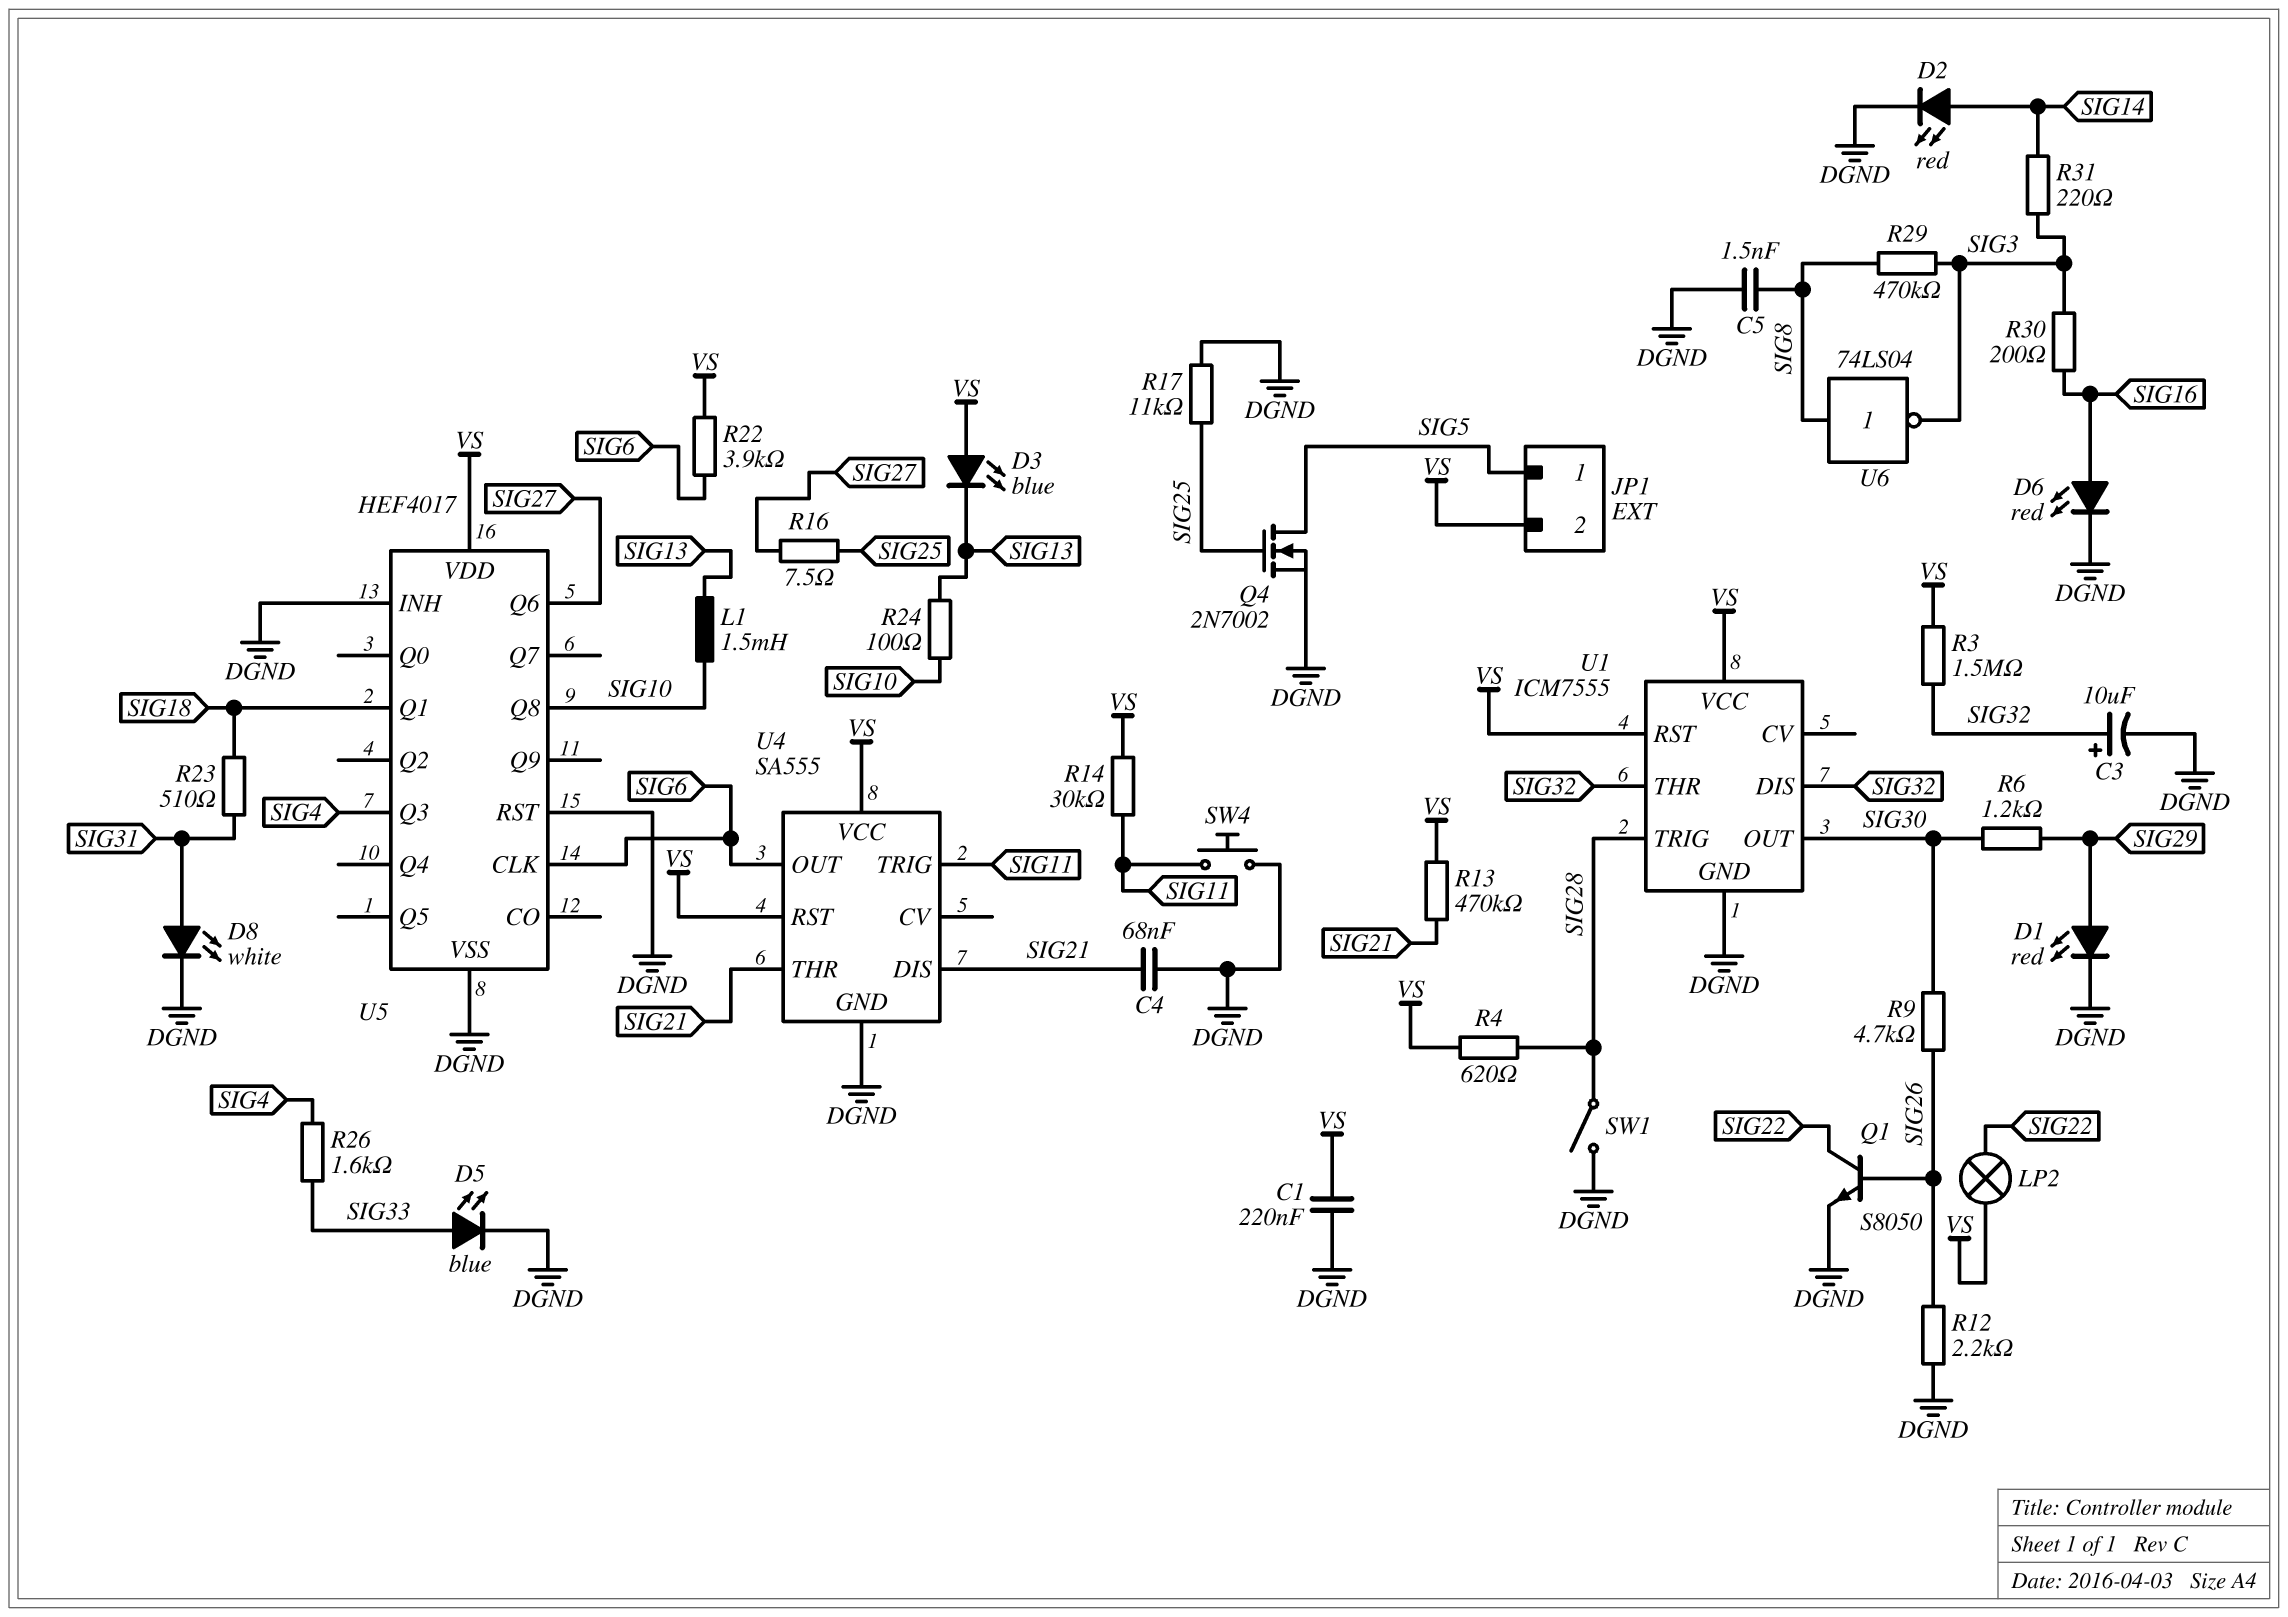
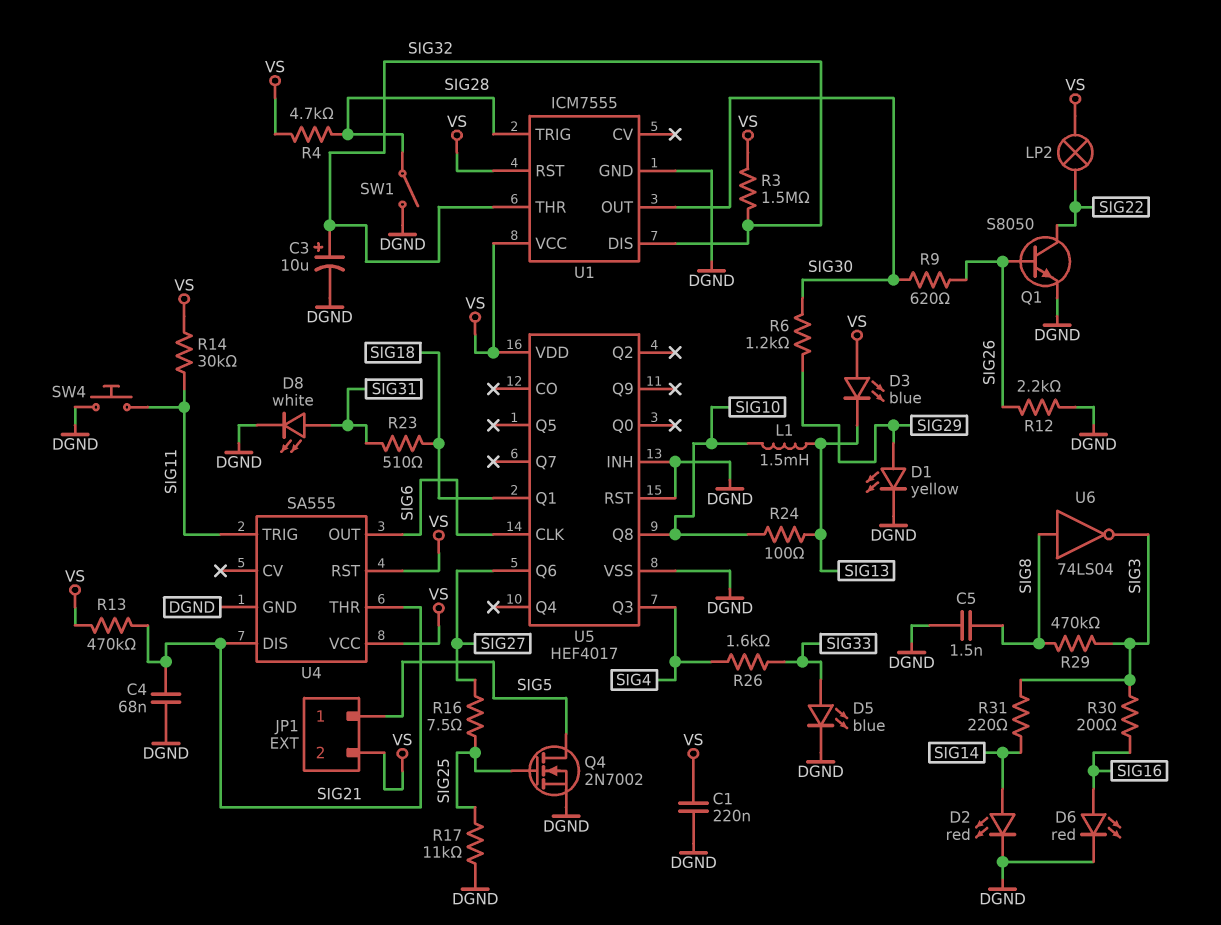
D1: LED red (A SIG29, K DGND) -> LED yellow (A SIG29, K DGND)
R4: 620 (SIG28, VS) -> 4.7k (SIG28, VS)
R9: 4.7k (SIG26, SIG30) -> 620 (SIG26, SIG30)
R22: 3.9k (SIG6, VS) -> none

